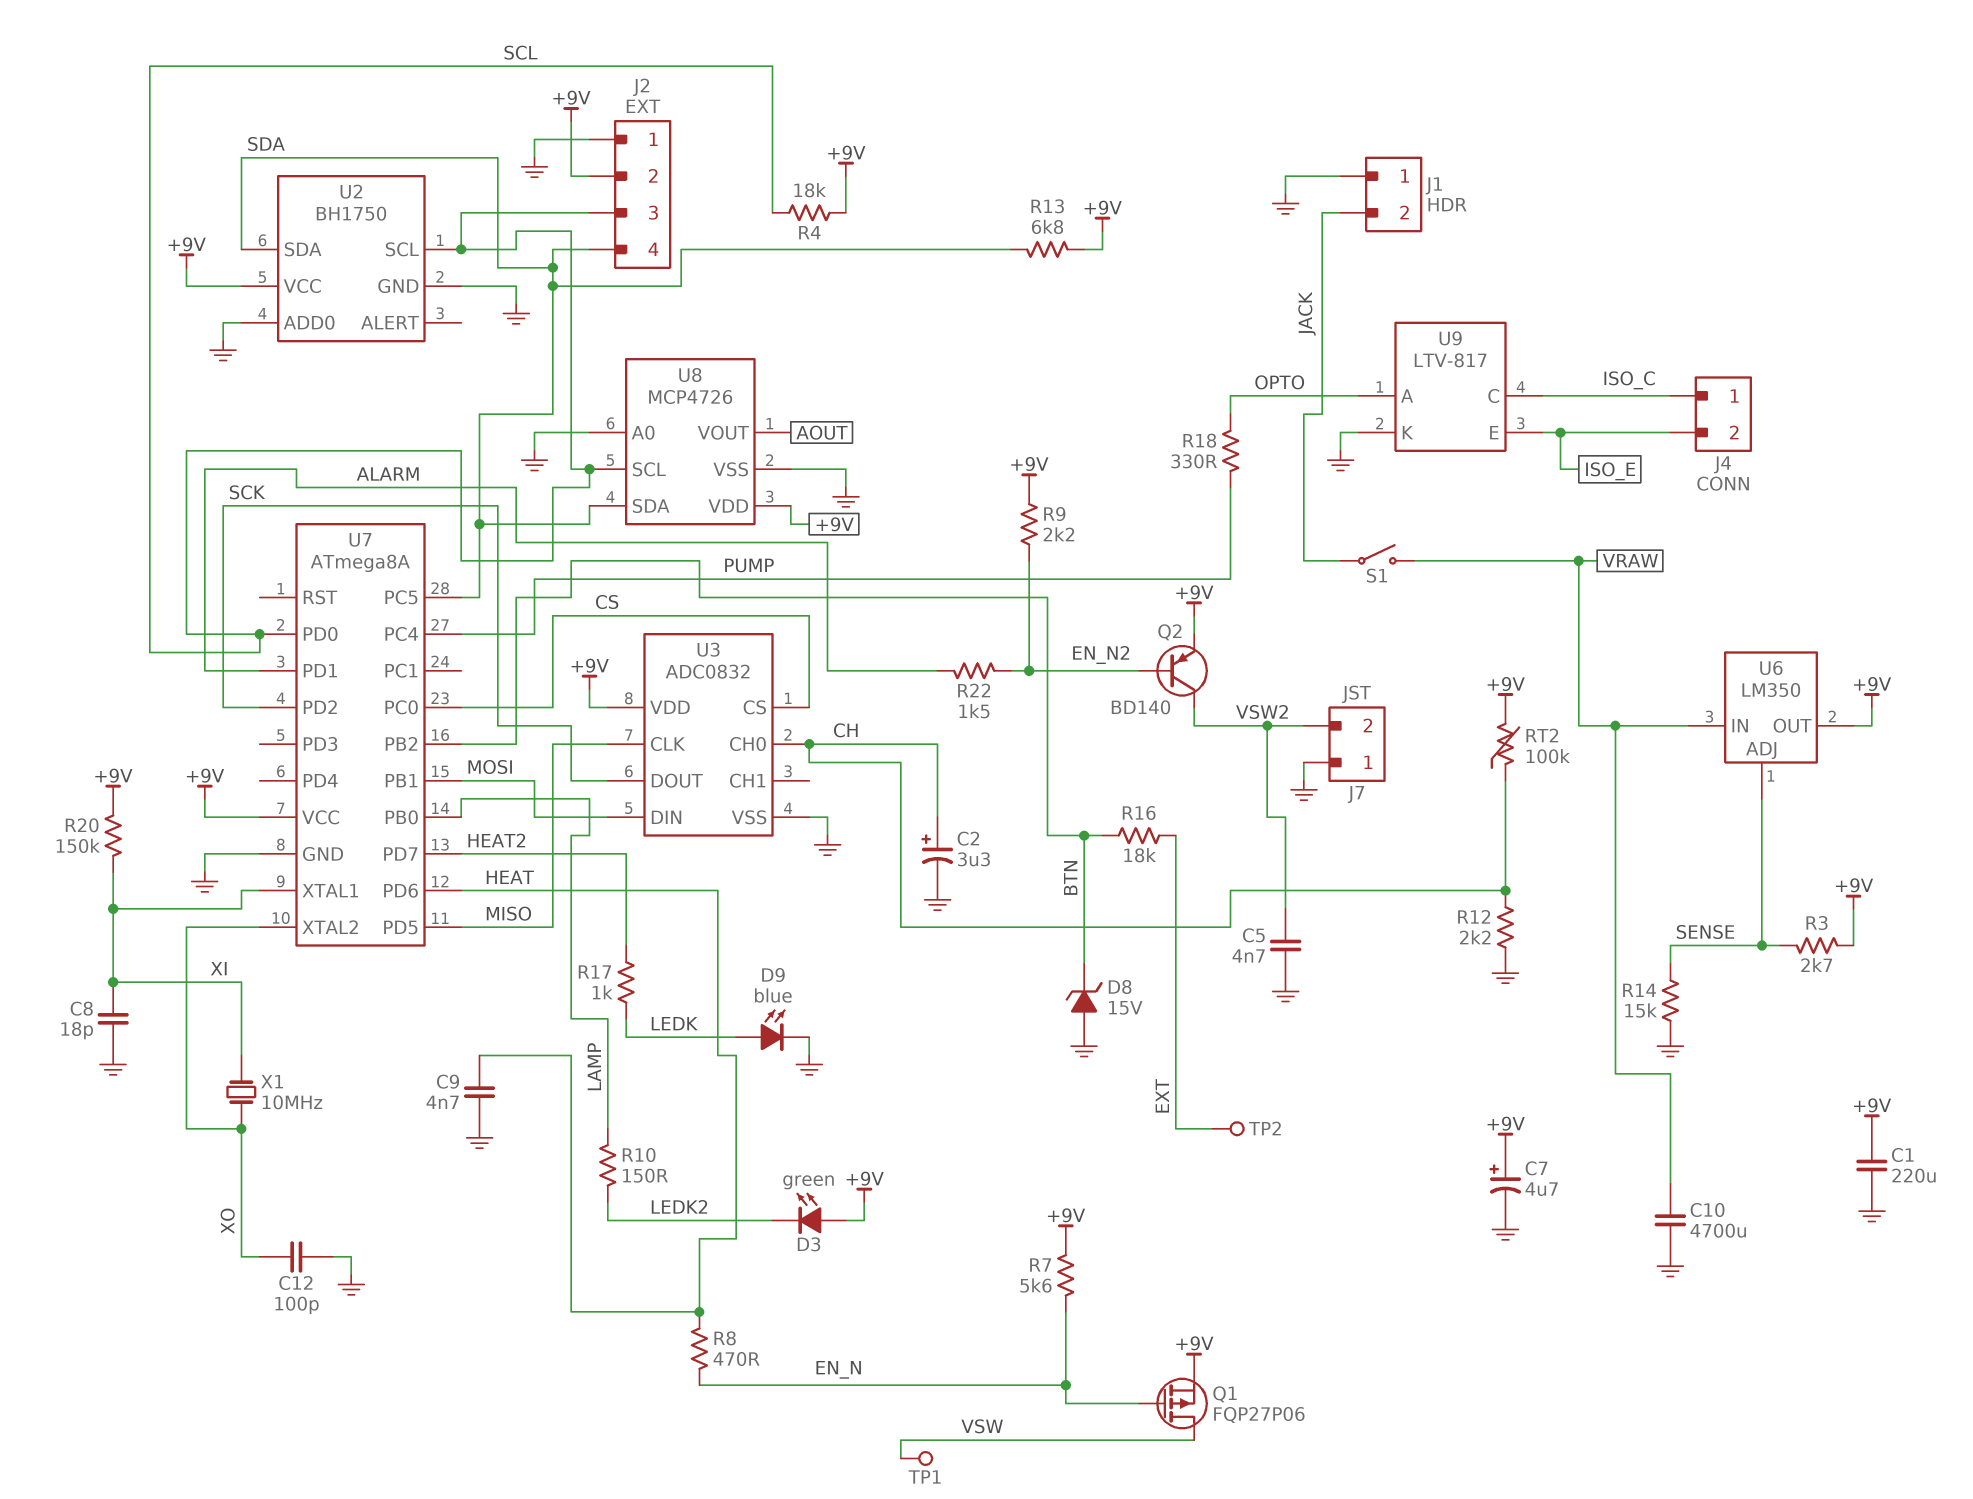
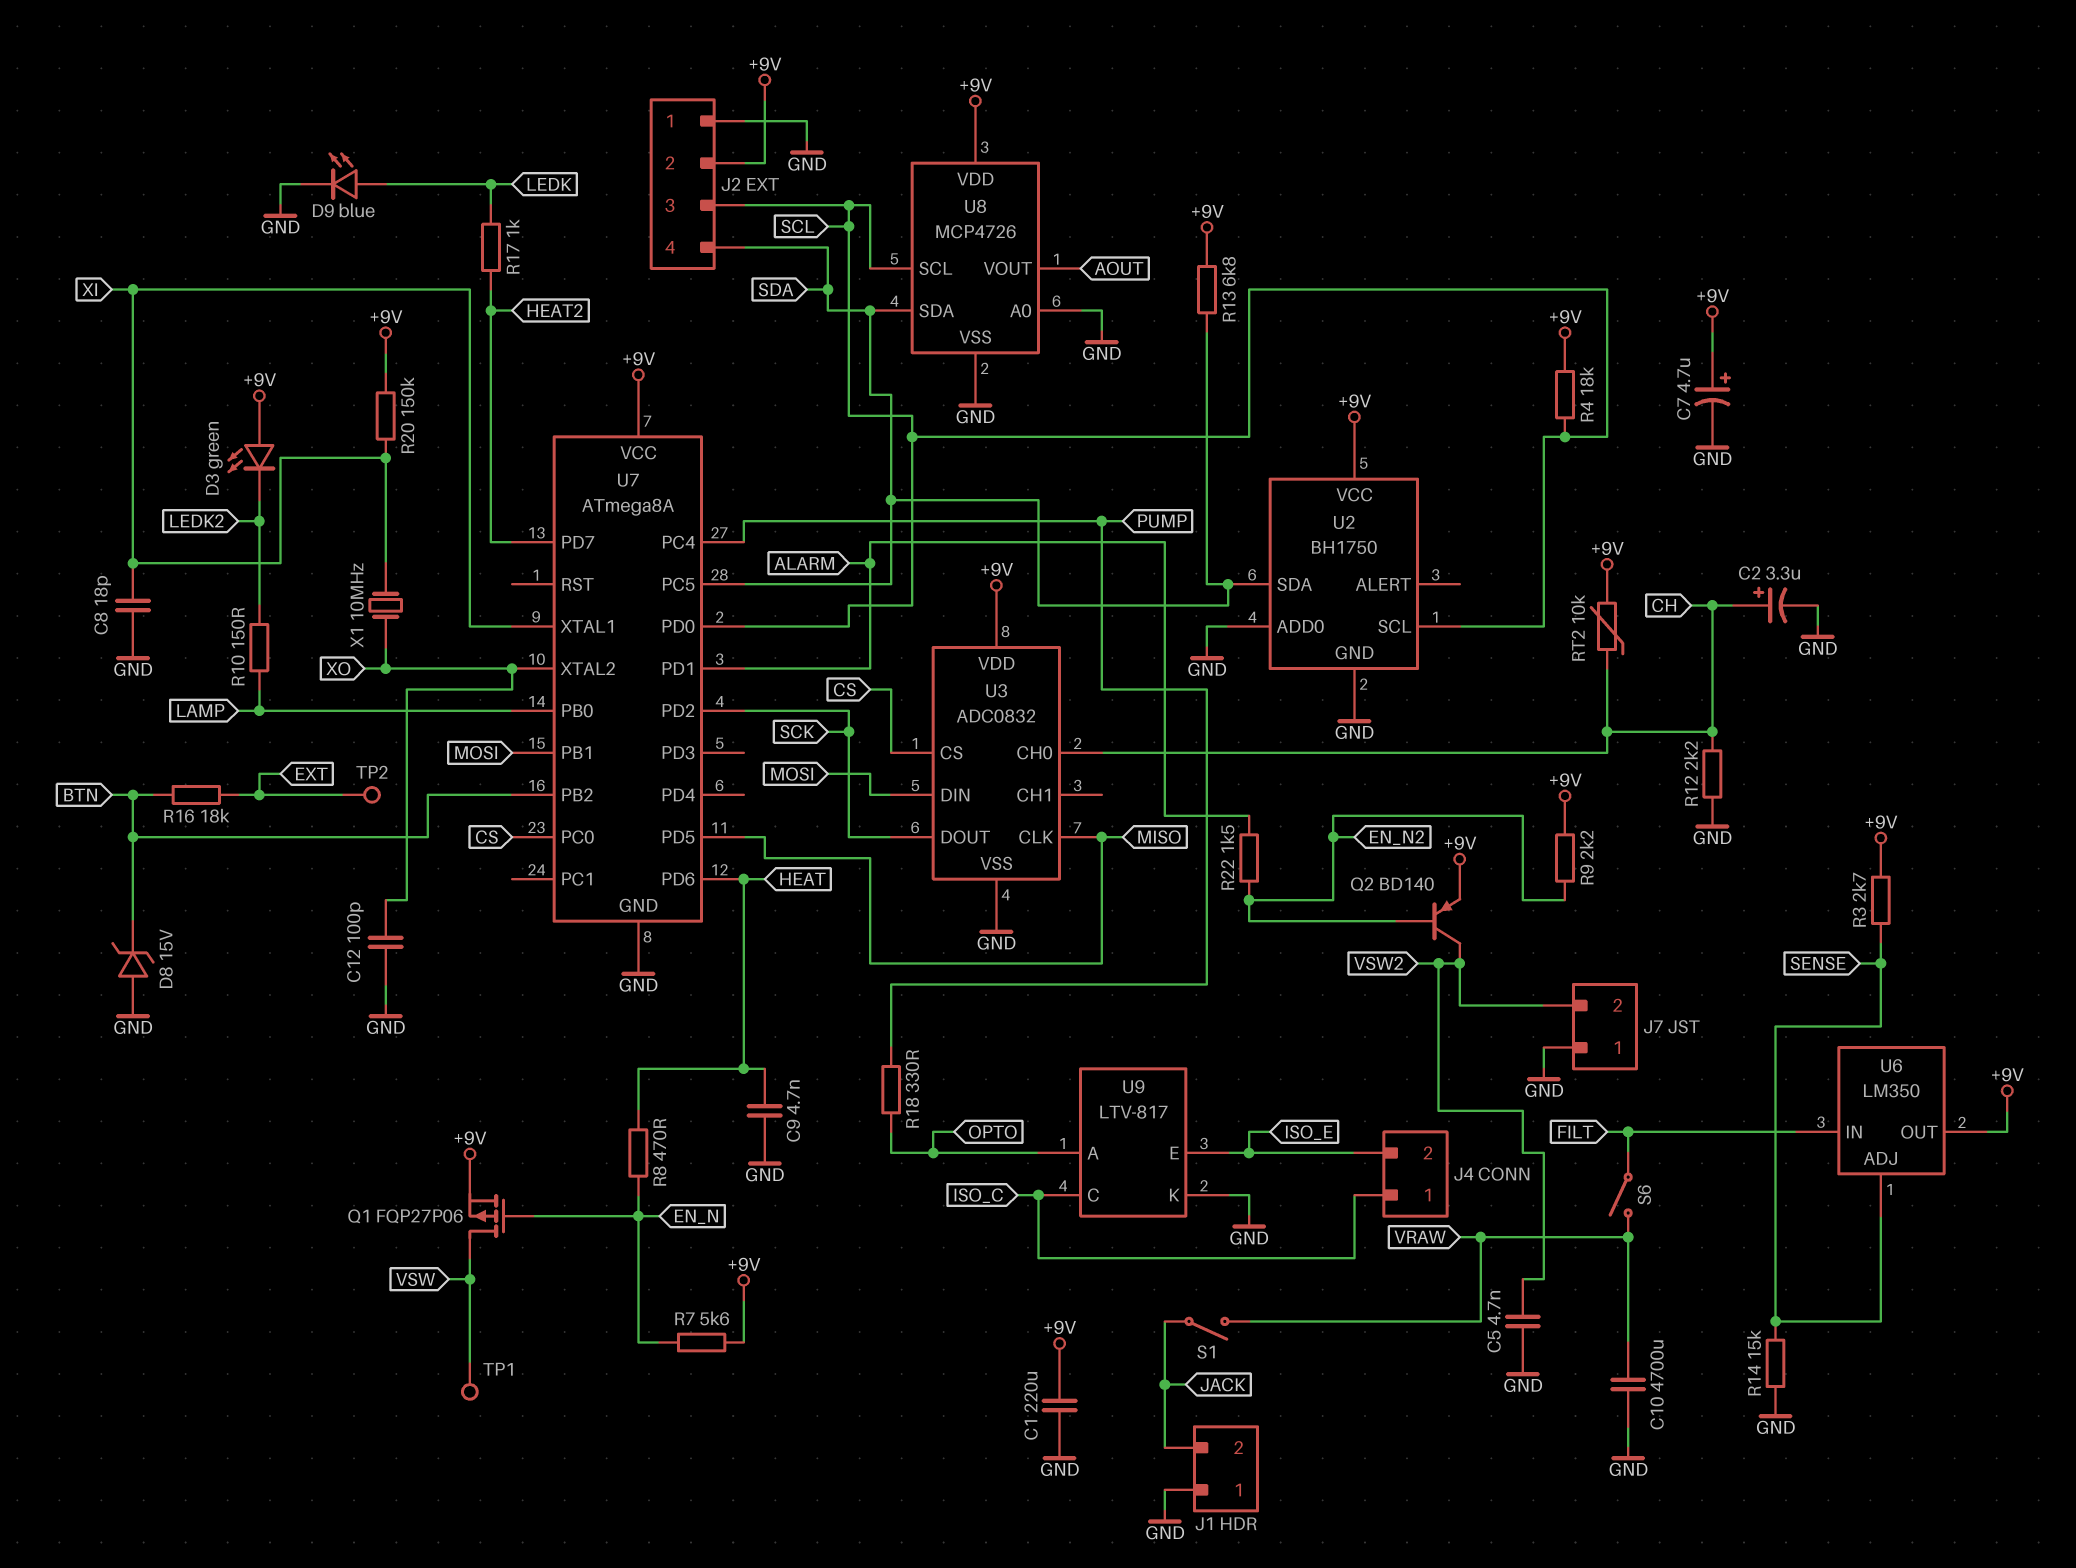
RT2: 100k (+9V, CH) -> 10k (+9V, CH)
S6: none -> switch (FILT, VRAW)
U6 pin IN: VRAW -> FILT

